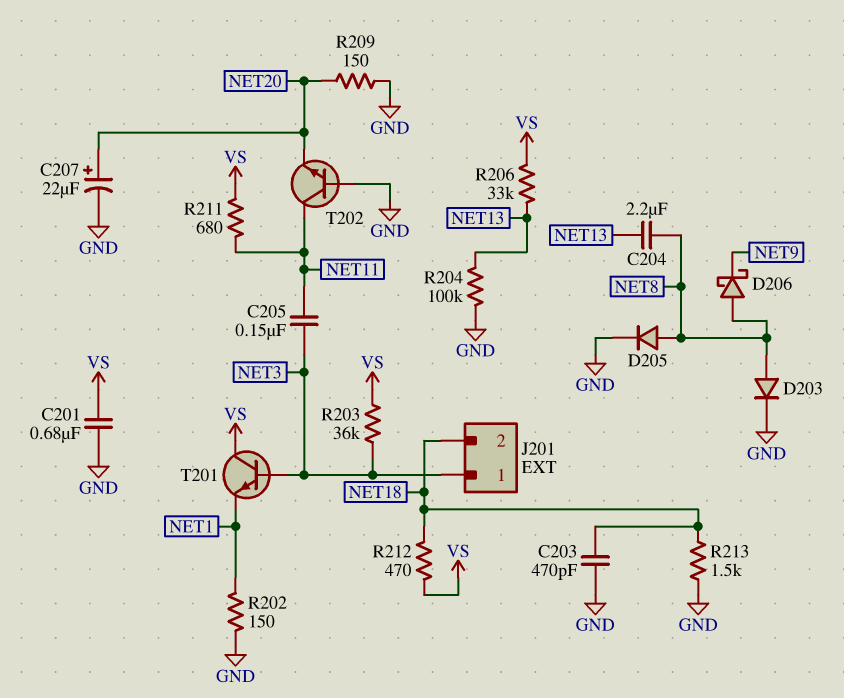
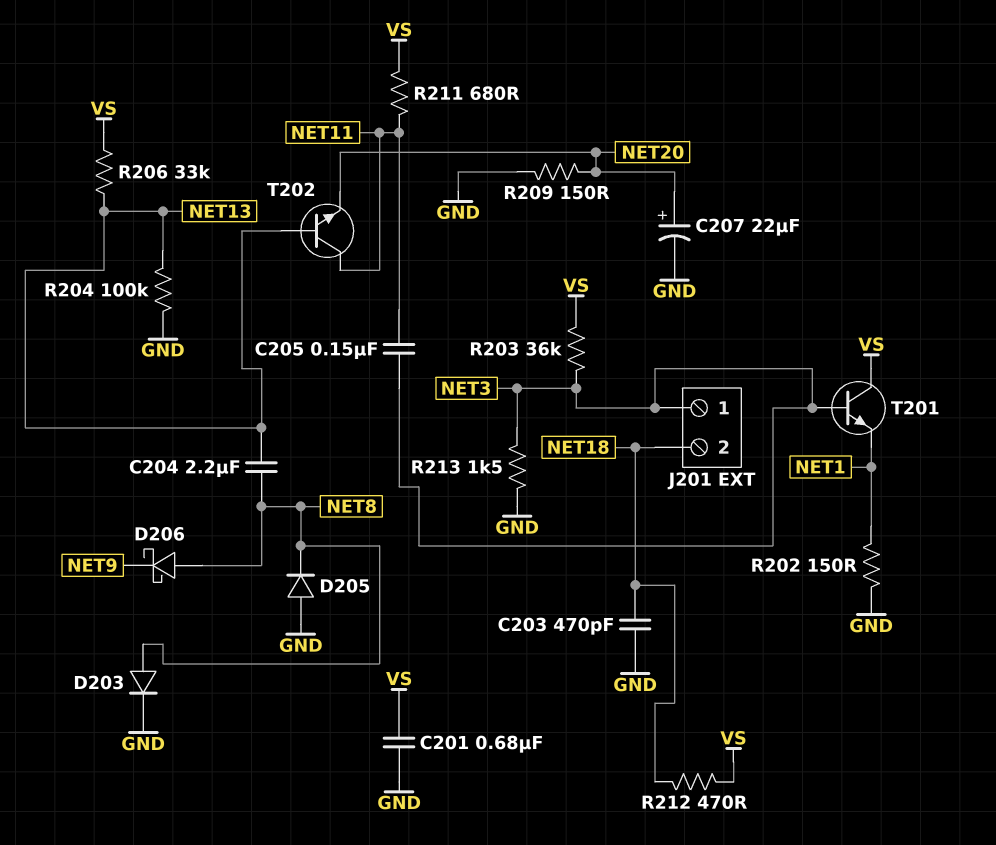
D205: diode (A NET8, K GND) -> diode (A GND, K NET8)
R213: 1.5k (GND, NET18) -> 1.5k (GND, NET3)
T202: NPN (B GND, C NET11, E NET20) -> NPN (B NET13, C NET11, E NET20)

